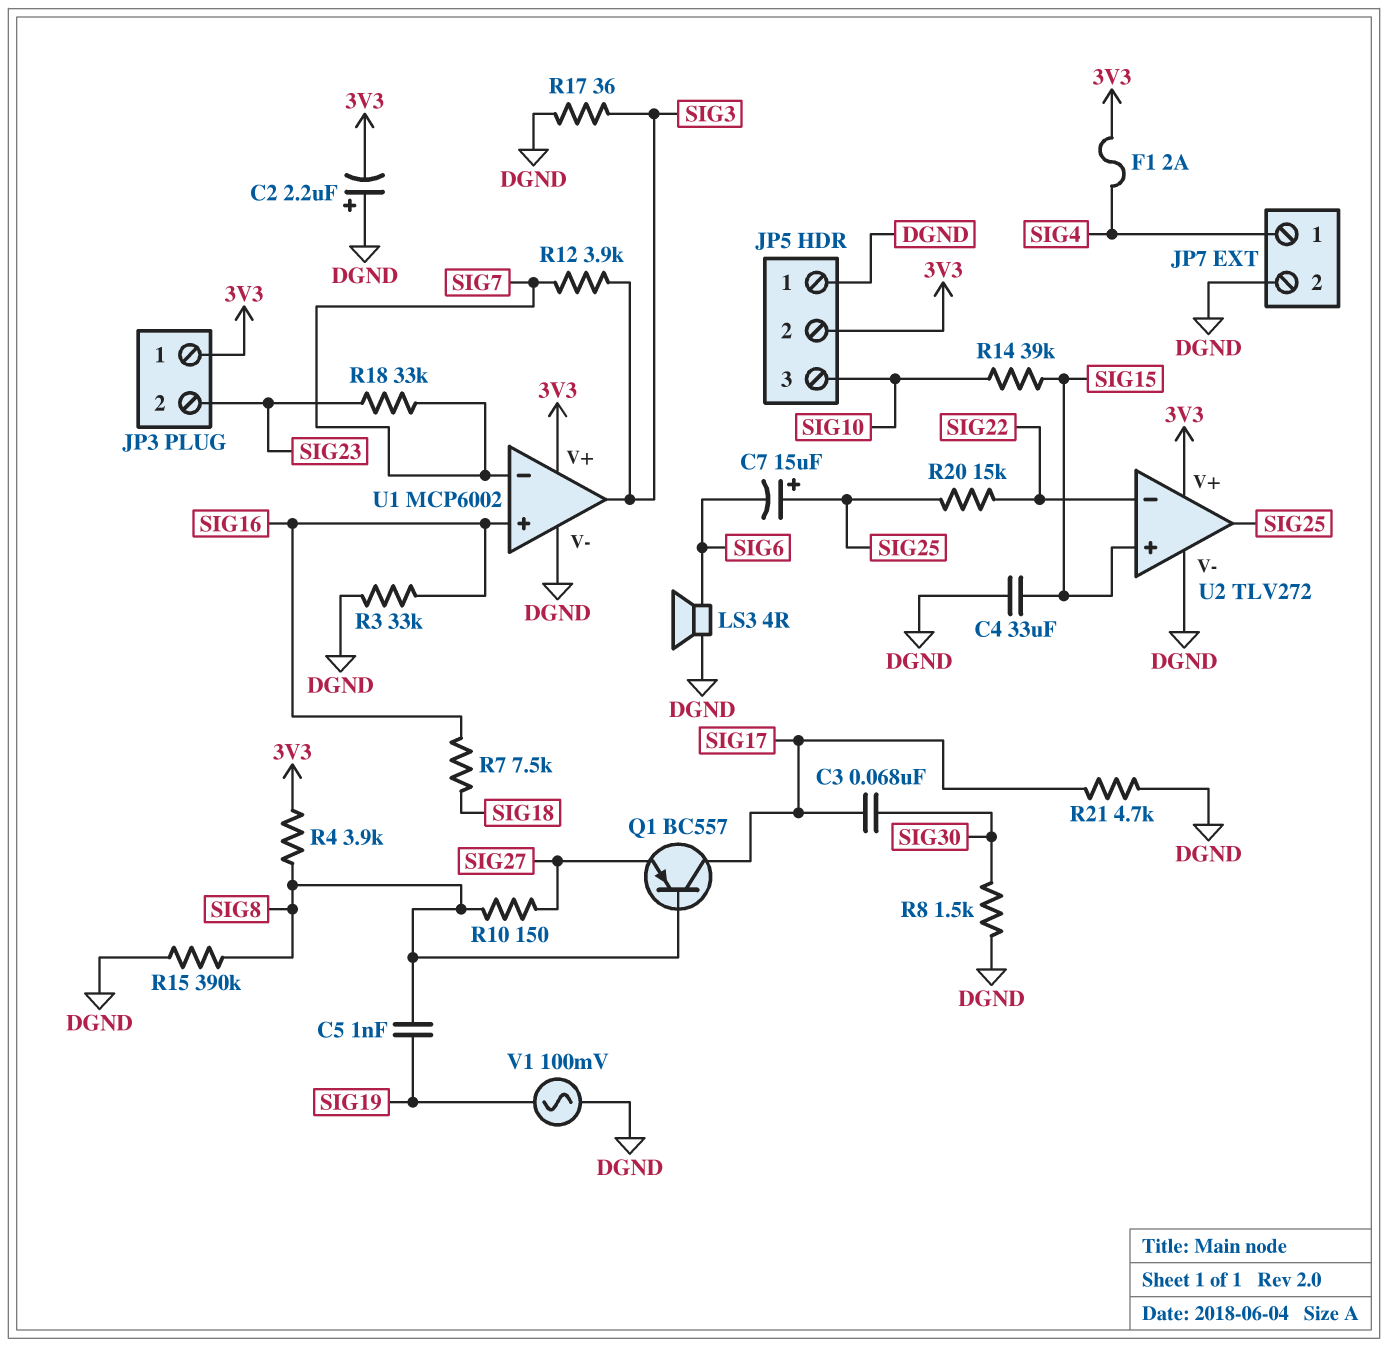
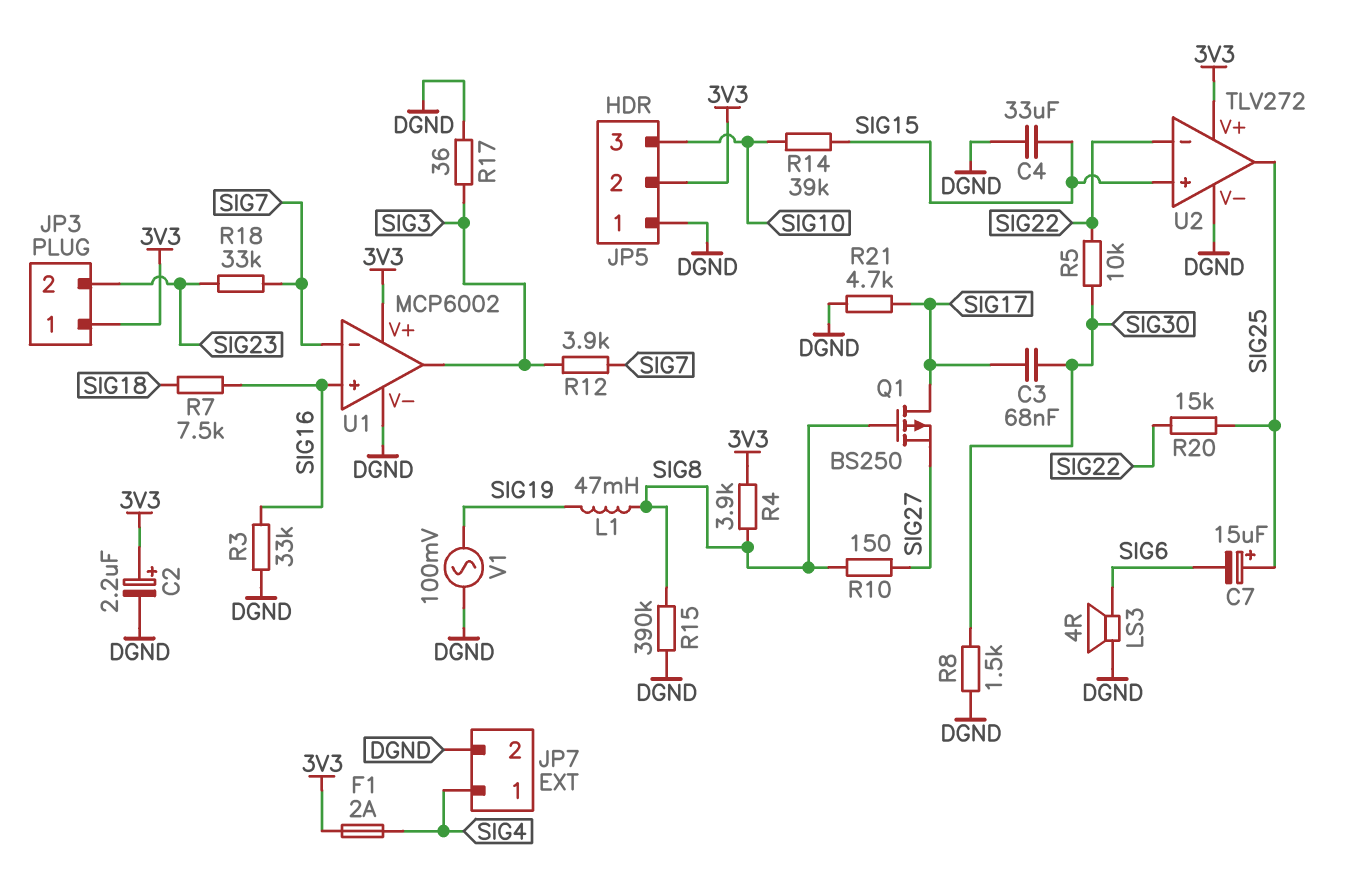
C2: 2.2uF (plus DGND, minus 3V3) -> 2.2uF (plus 3V3, minus DGND)
C5: 1nF (SIG8, SIG19) -> none
L1: none -> 47mH (SIG8, SIG19)
Q1: PNP BC557 (B SIG8, C SIG17, E SIG27) -> PMOS BS250 (G SIG8, D SIG17, S SIG27)
R5: none -> 10k (SIG22, SIG30)

